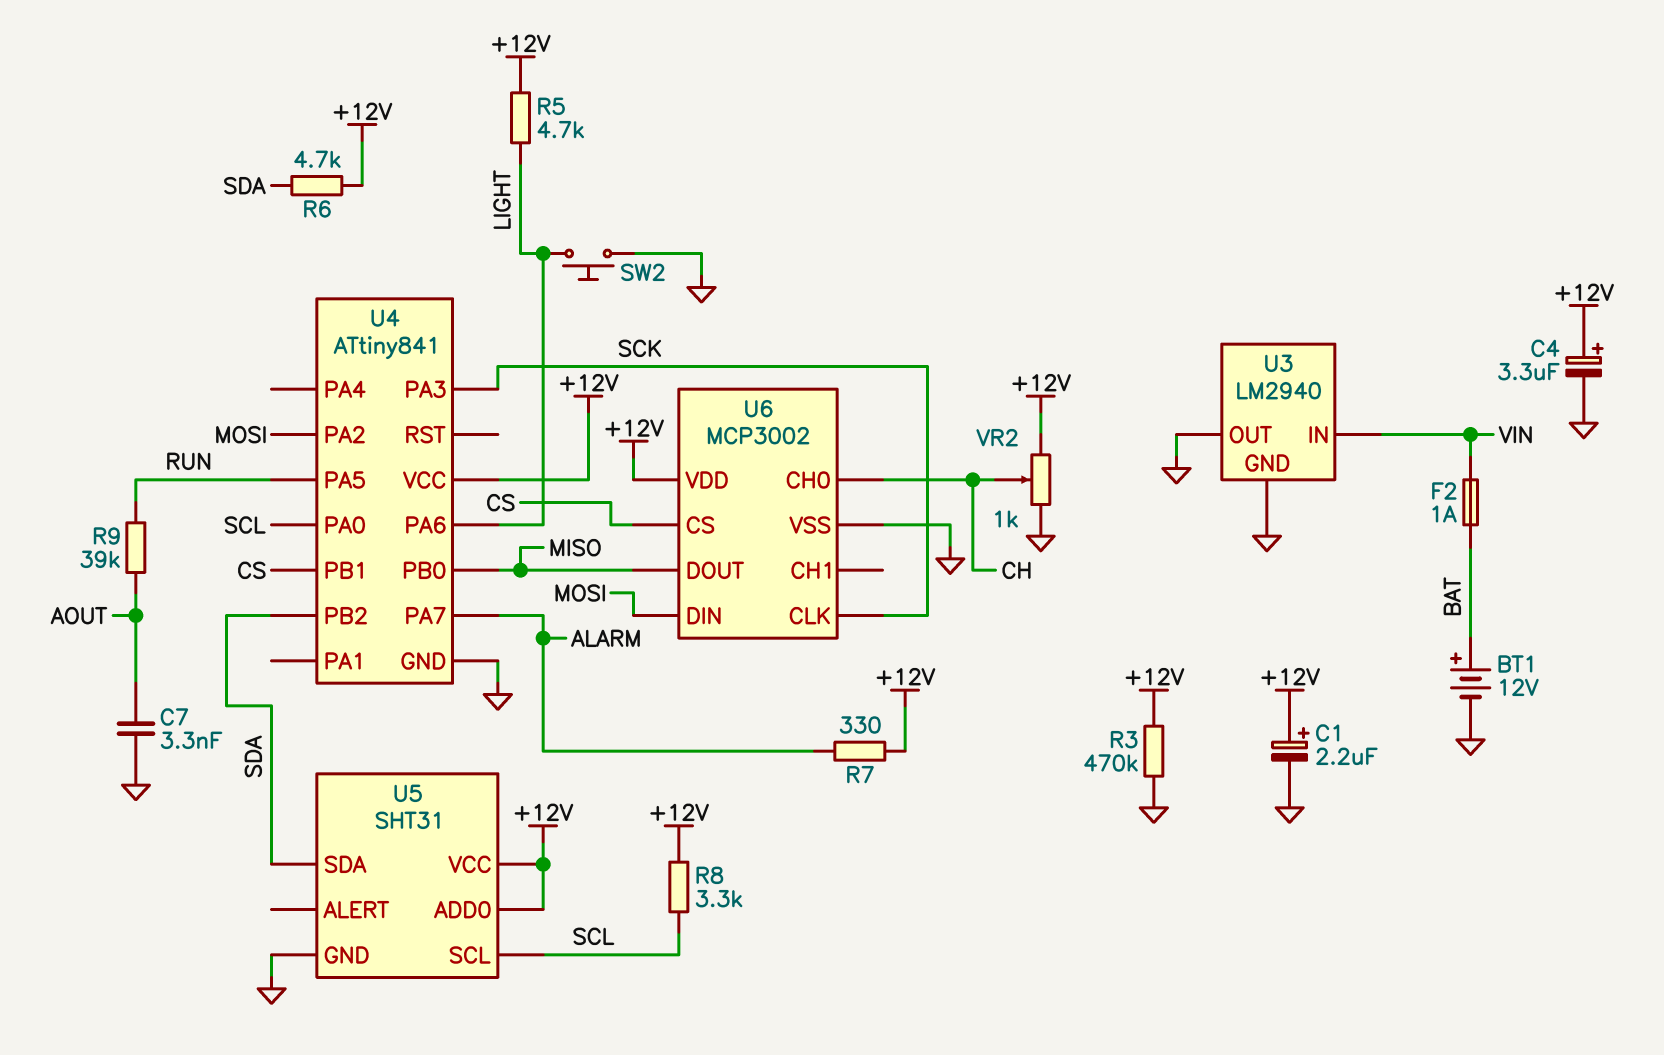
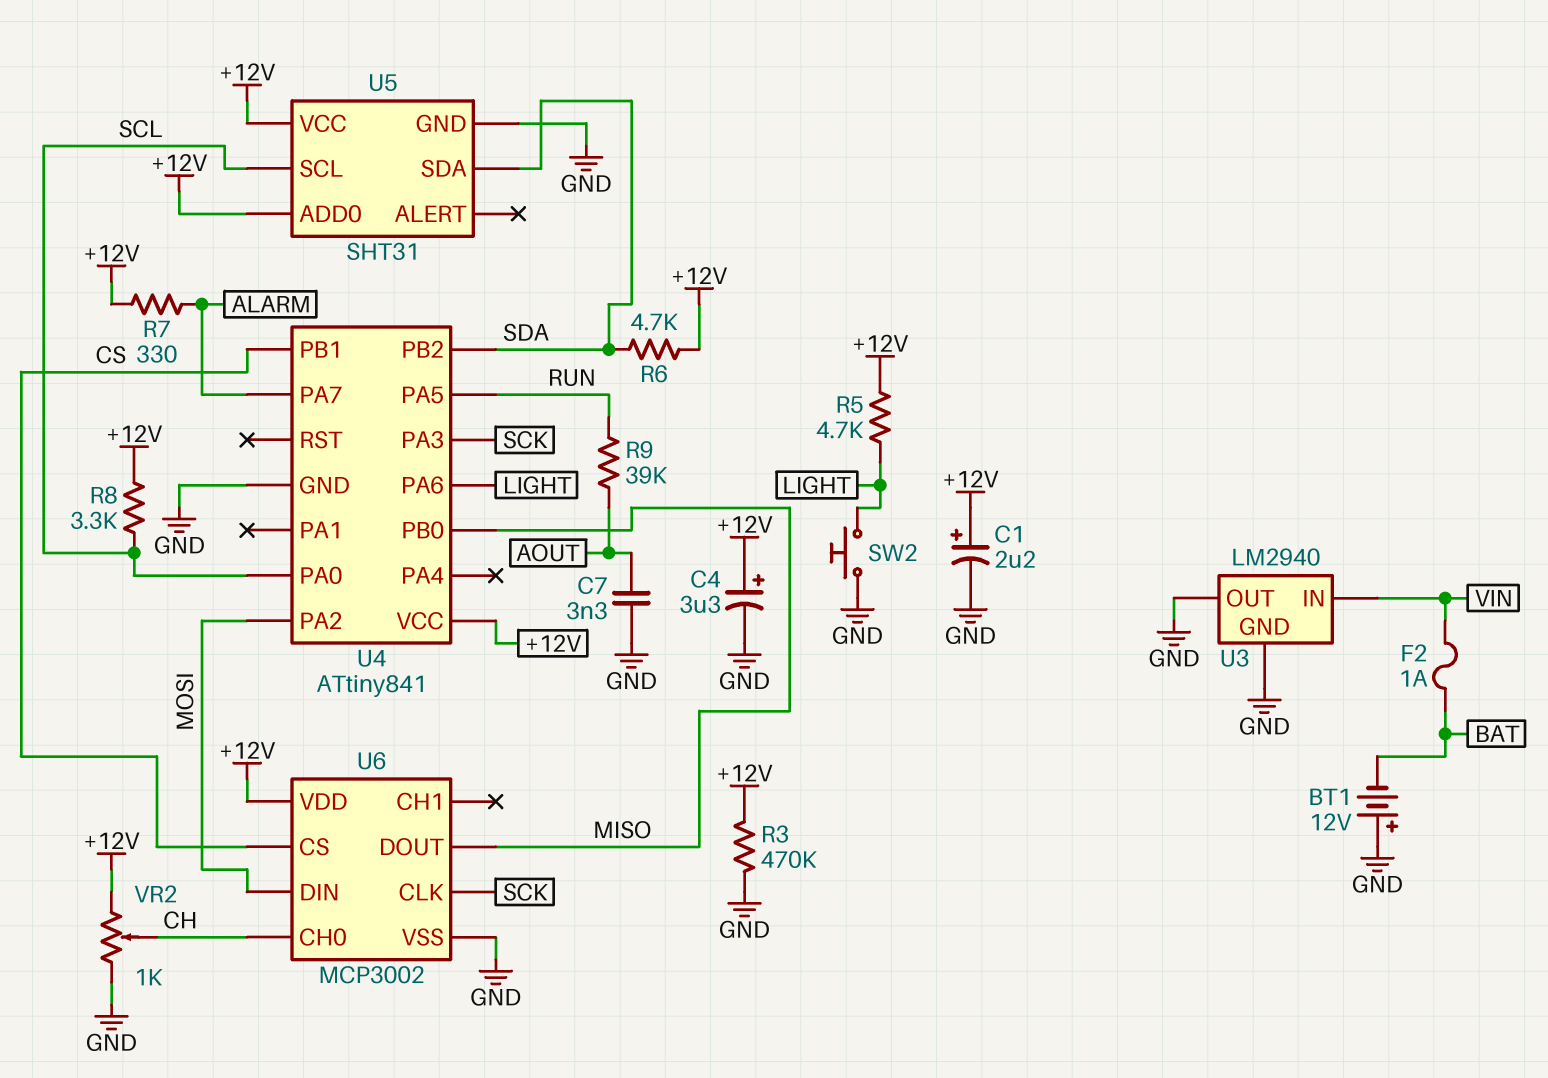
BT1: 12V (plus BAT, minus GND) -> 12V (plus GND, minus BAT)

